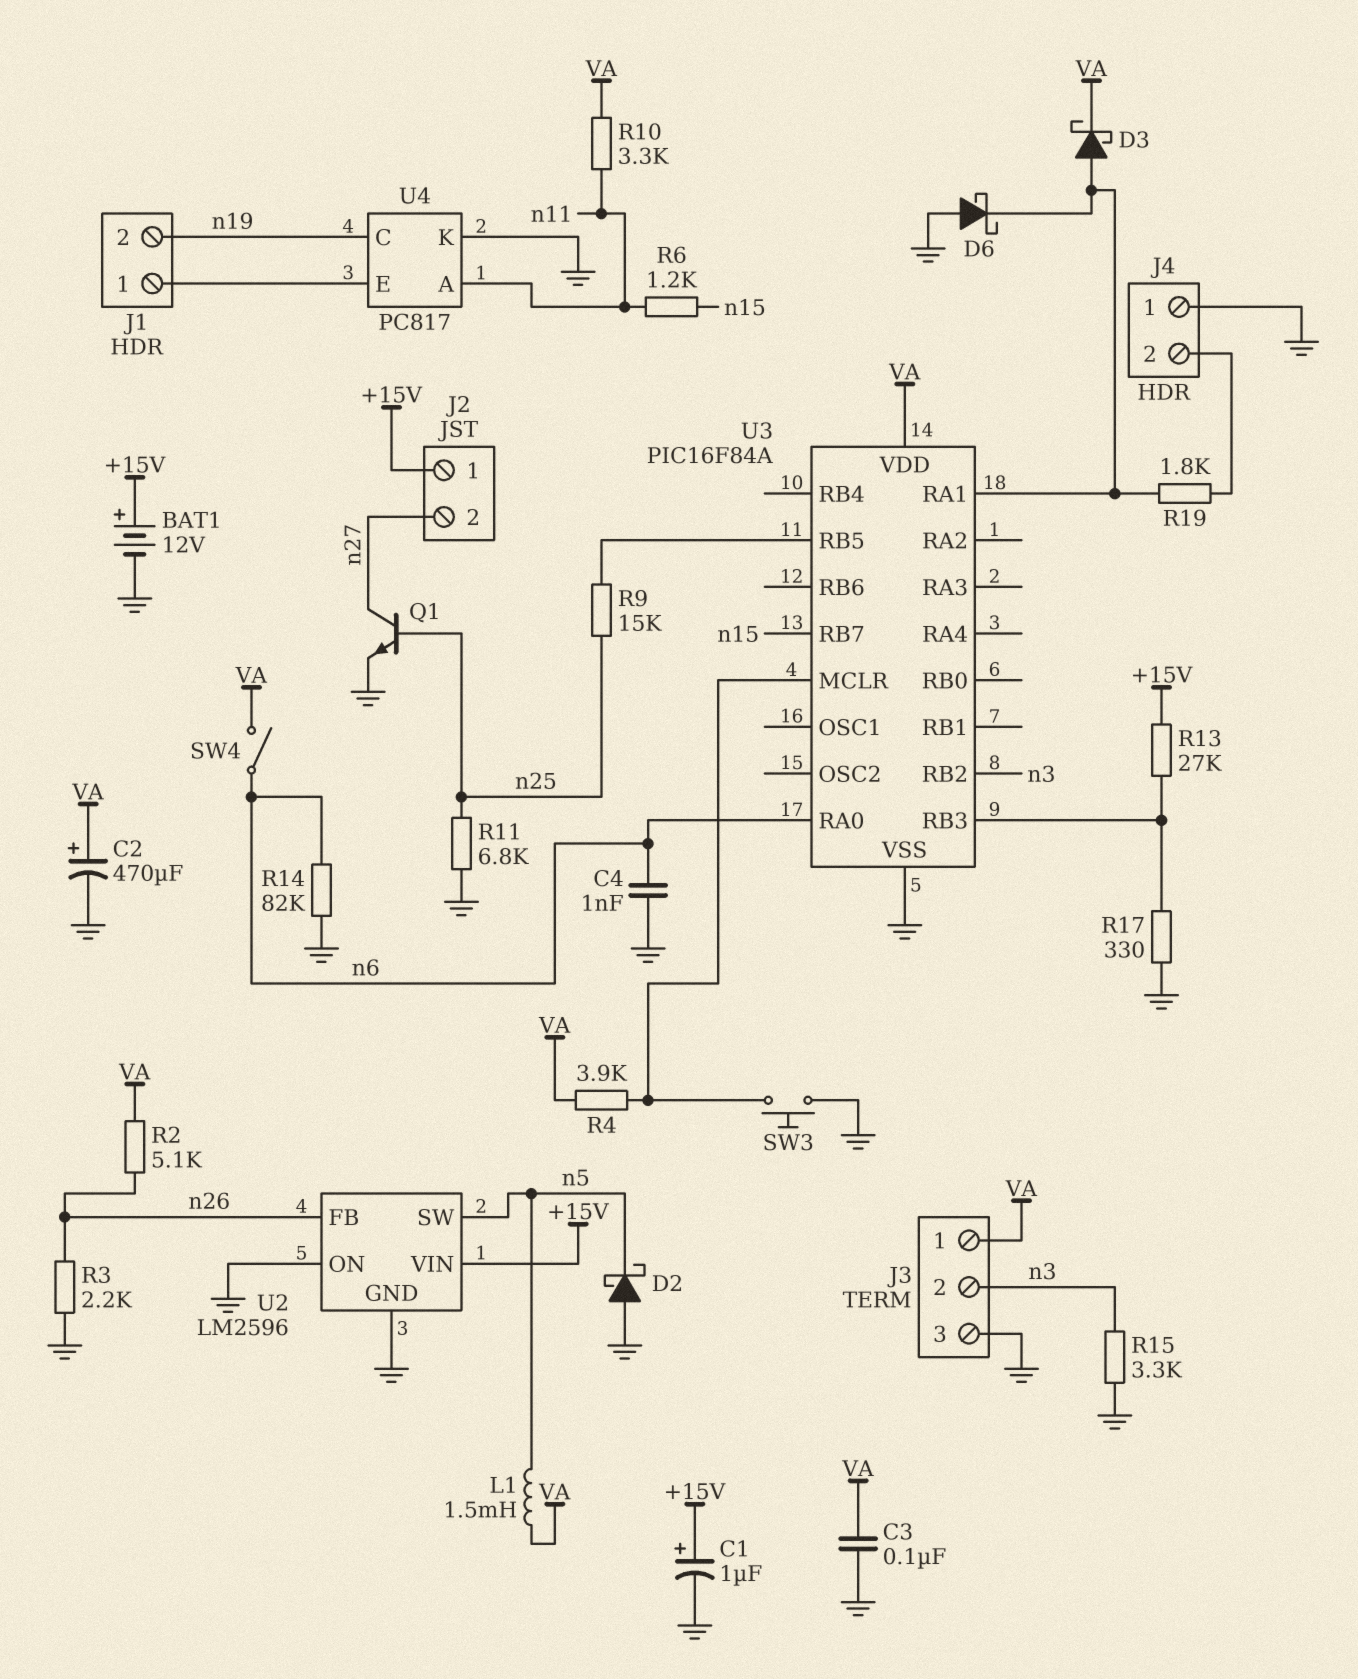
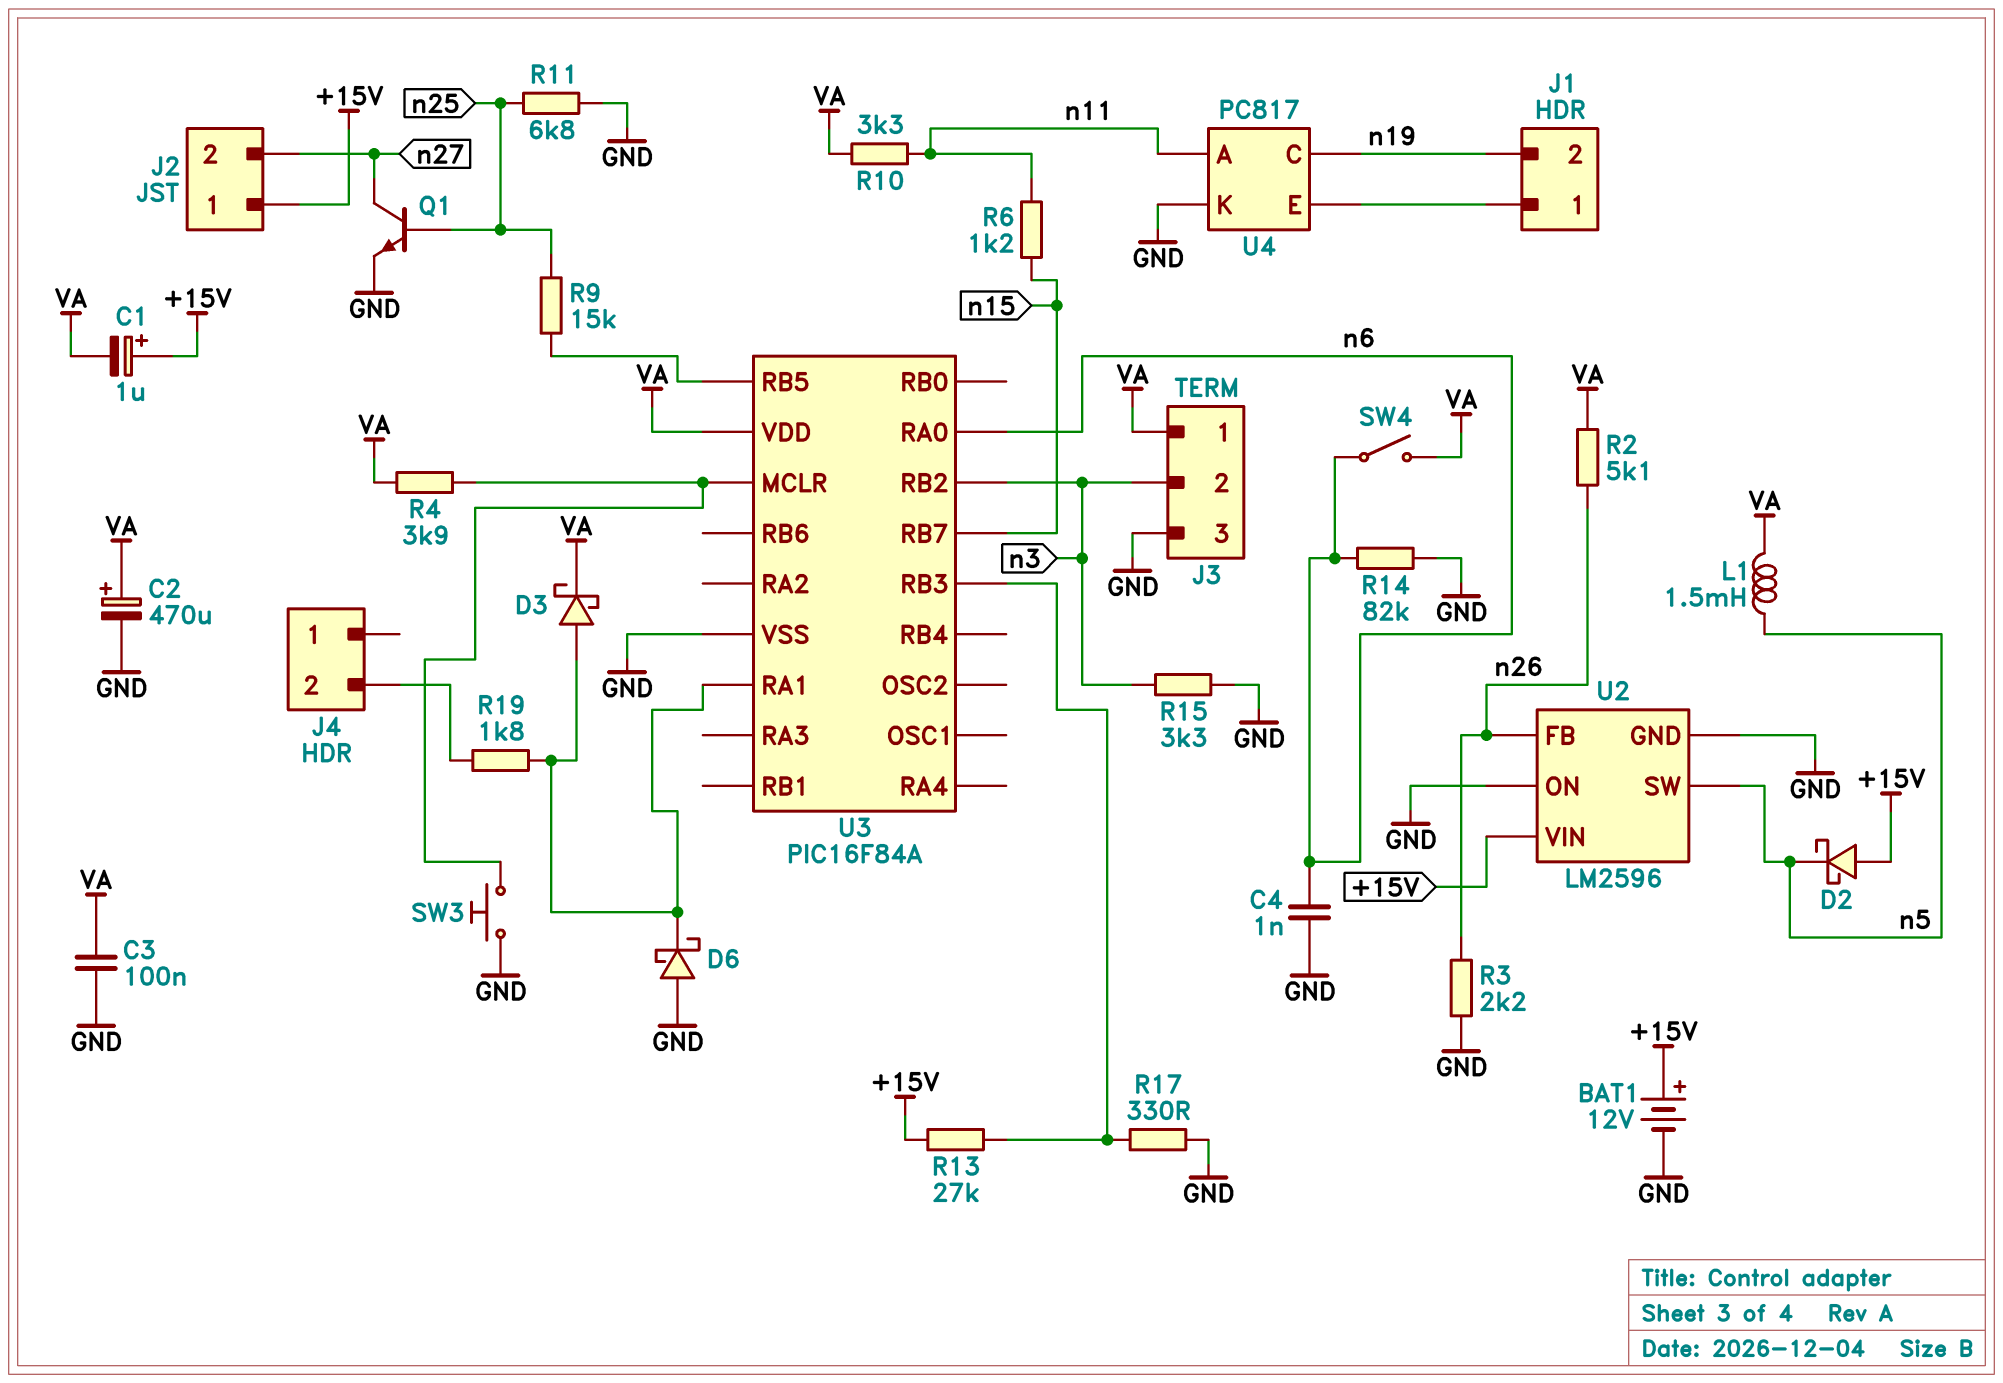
C1: 1uF (plus +15V, minus GND) -> 1uF (plus +15V, minus VA)
D2: schottky (A GND, K n5) -> schottky (A +15V, K n5)
J4 pin 1: GND -> none

